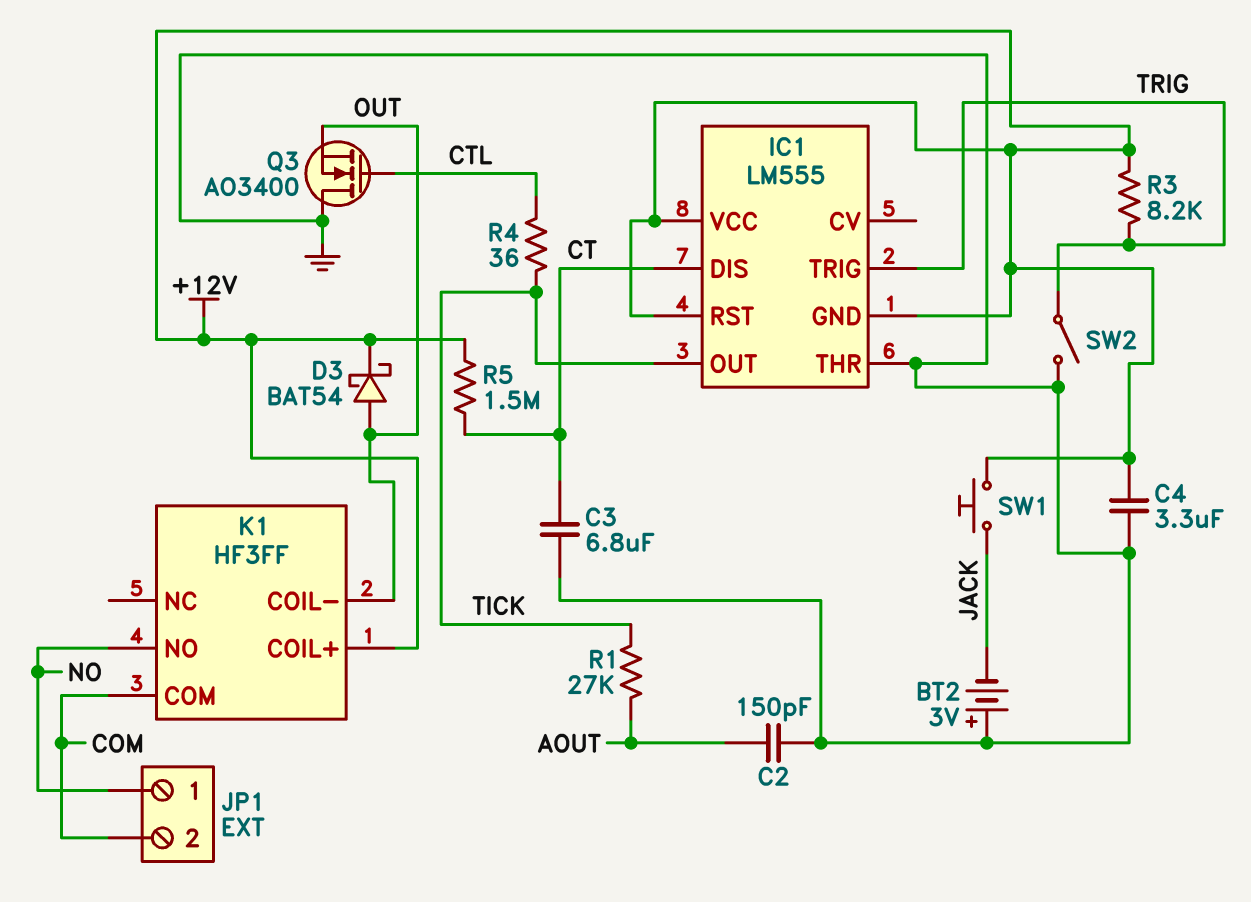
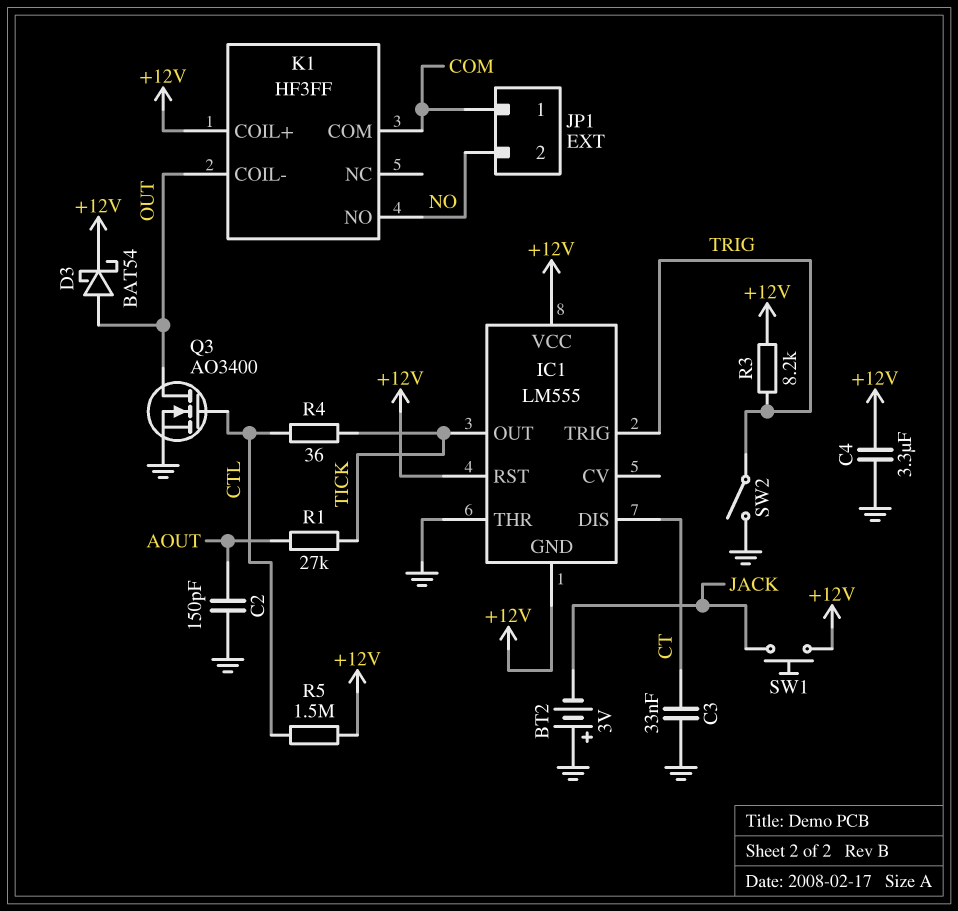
C3: 6.8uF (CT, GND) -> 33nF (CT, GND)
JP1 pin 1: NO -> COM
JP1 pin 2: COM -> NO
Q3: NMOS AO3400 (G CTL, D GND, S OUT) -> NMOS AO3400 (G CTL, D OUT, S GND)
R5: 1.5M (+12V, CT) -> 1.5M (+12V, CTL)

